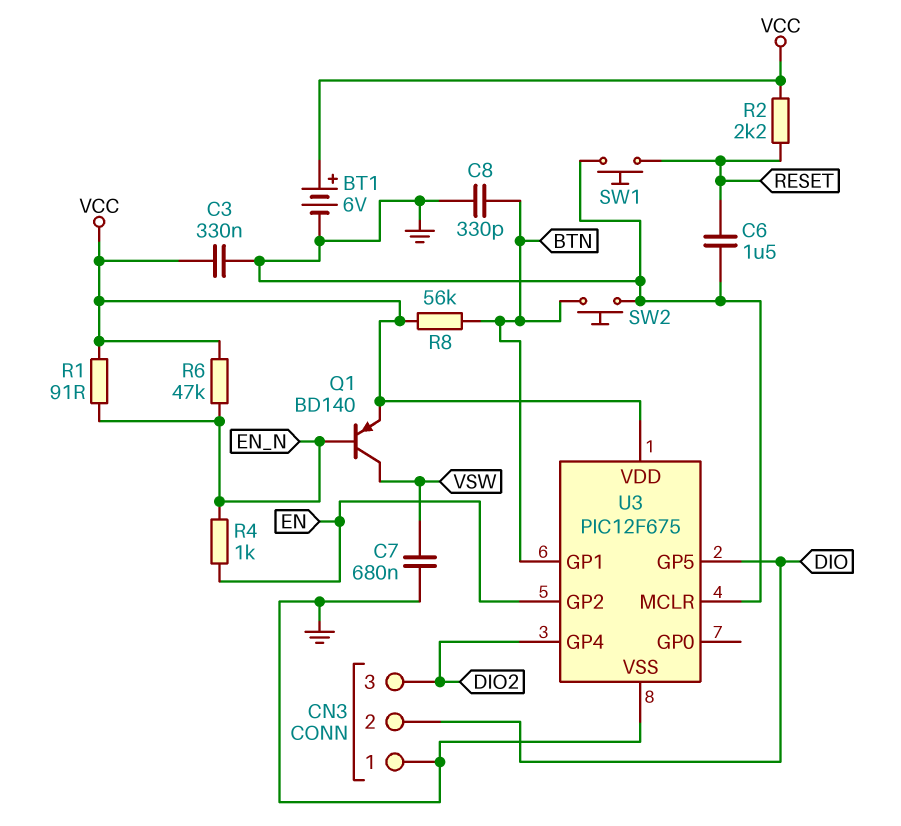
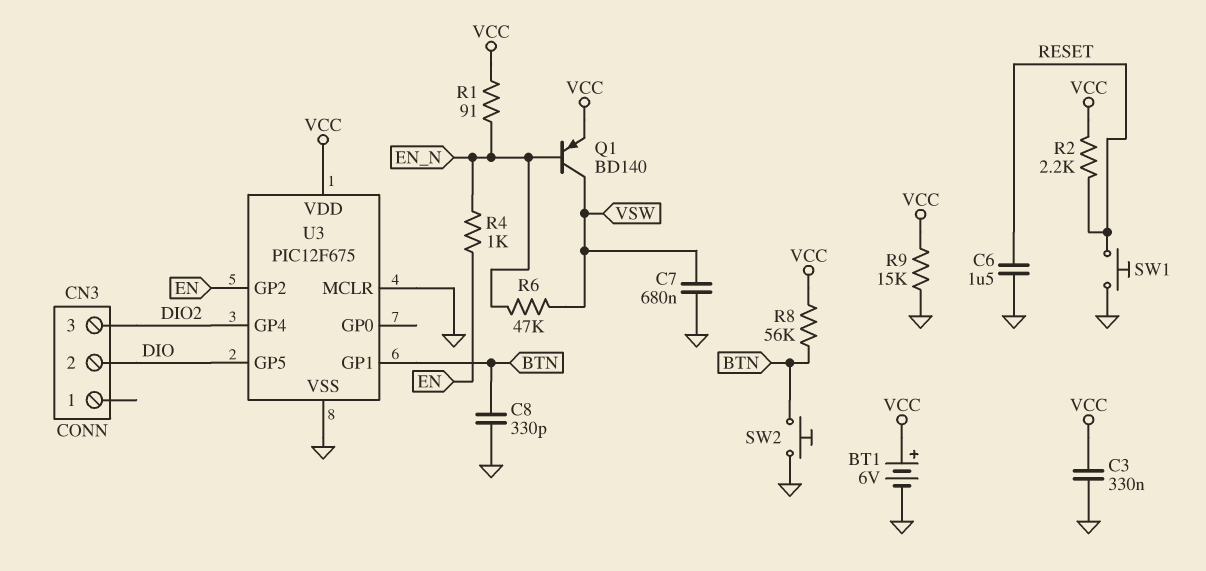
CN3 pin 1: GND -> none
R6: 47k (EN_N, VCC) -> 47k (EN_N, VSW)
R9: none -> 15k (GND, VCC)

